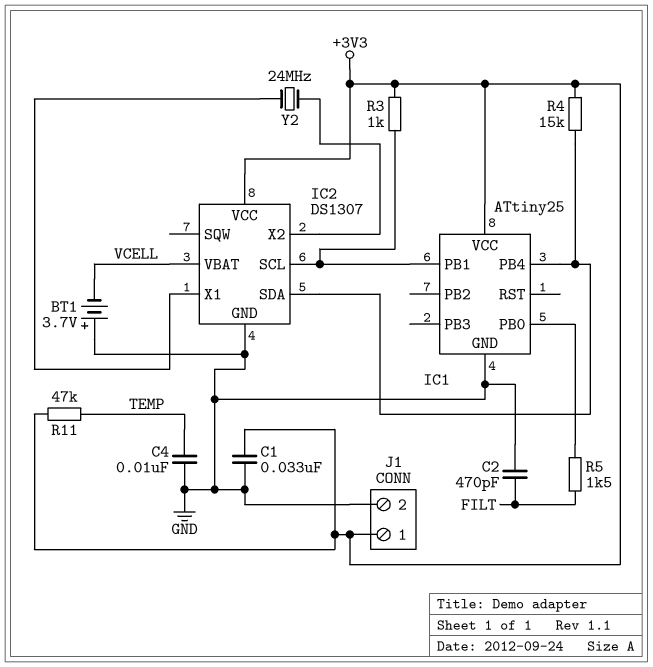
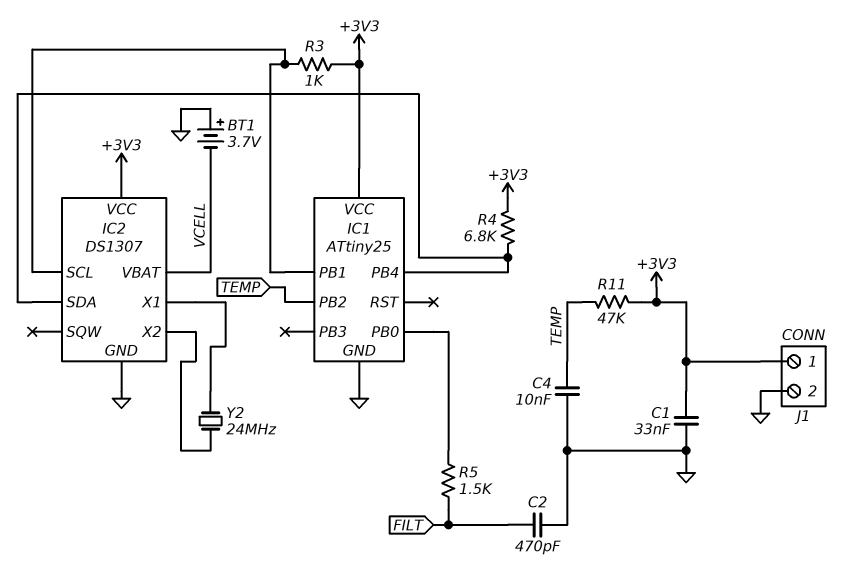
IC1 pin PB2: none -> TEMP
R4: 15k (+3V3, IC1/PB4) -> 6.8k (+3V3, IC1/PB4)

